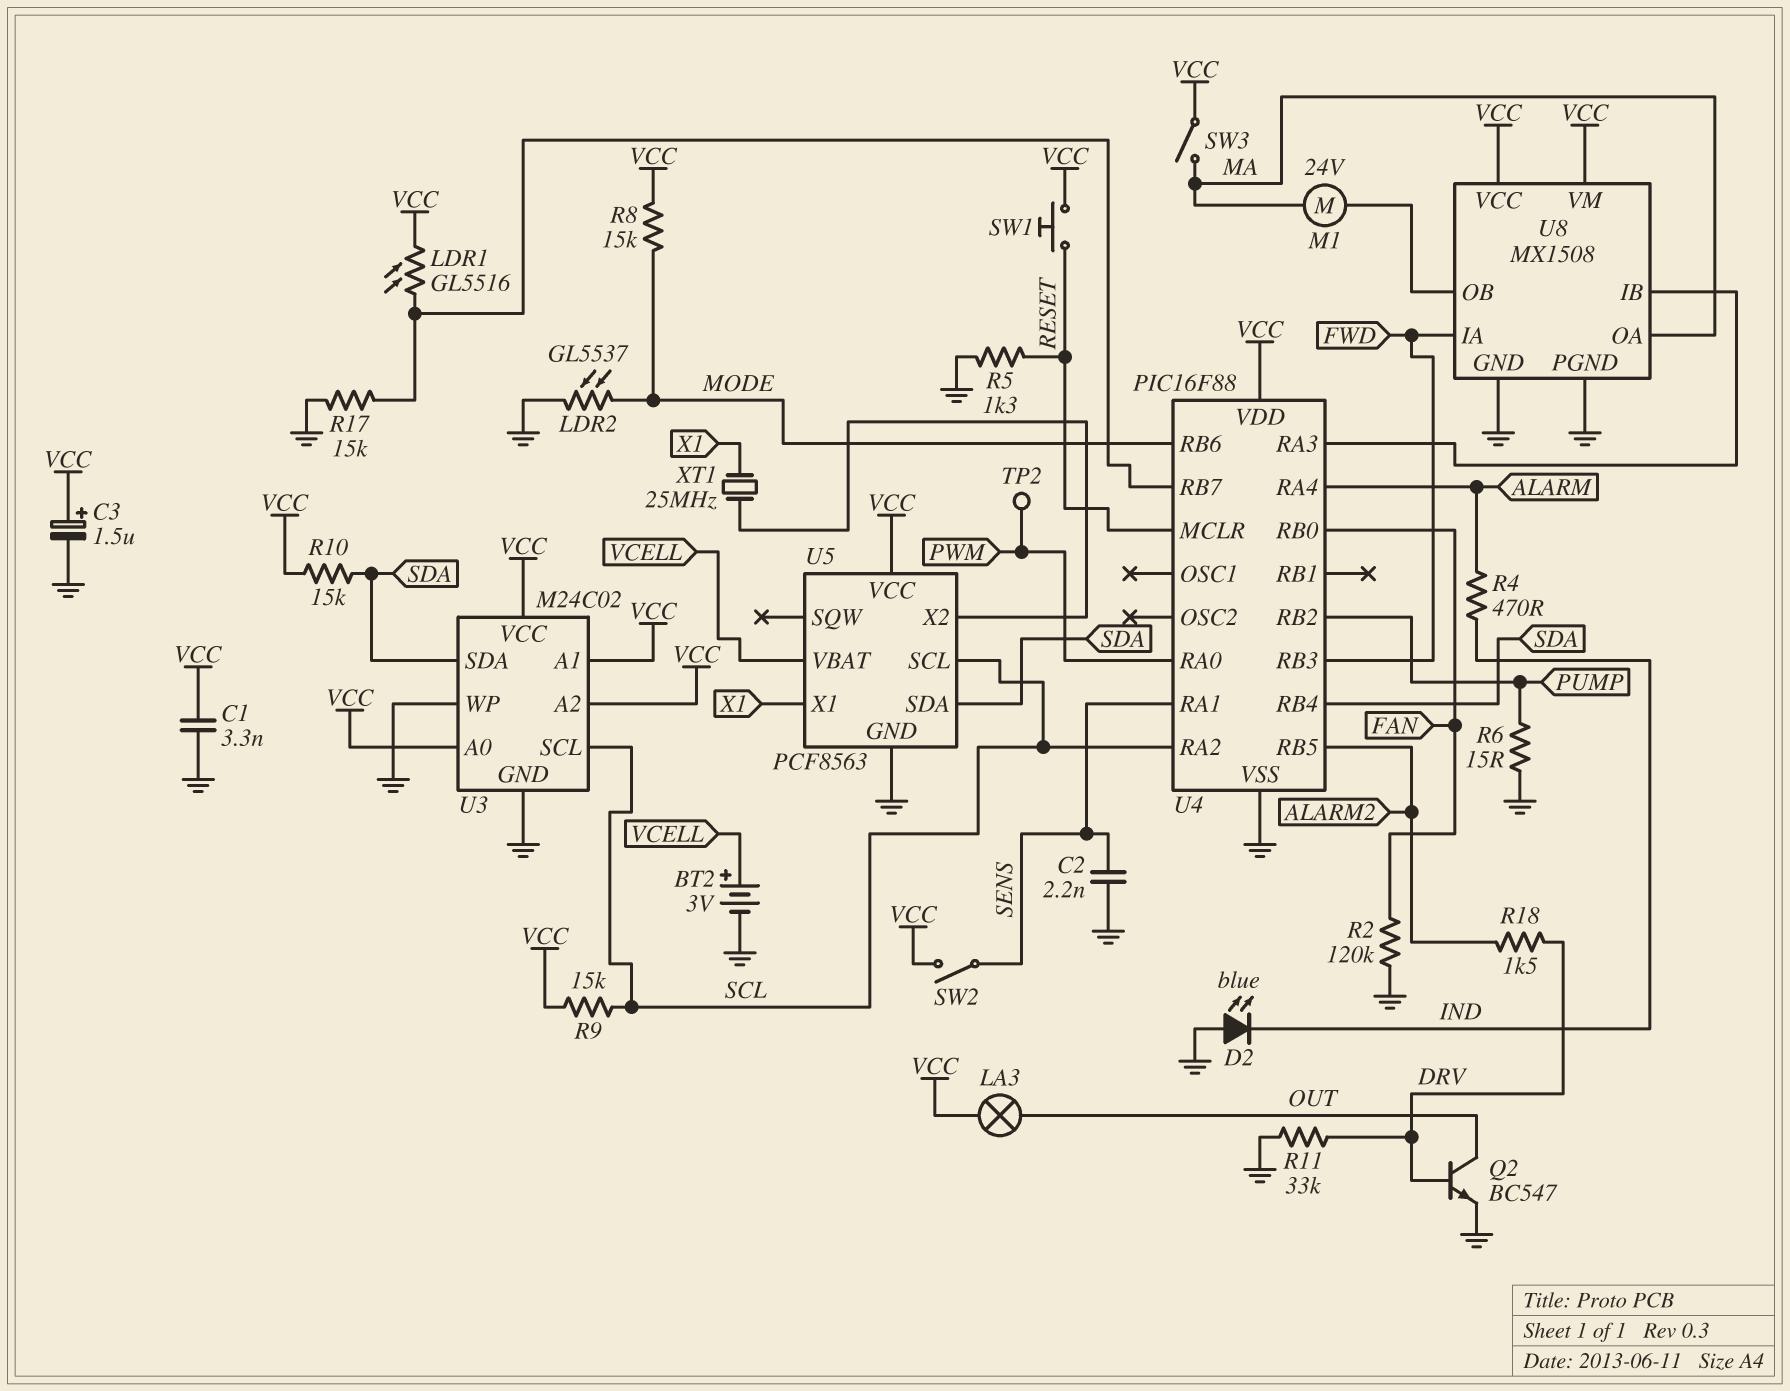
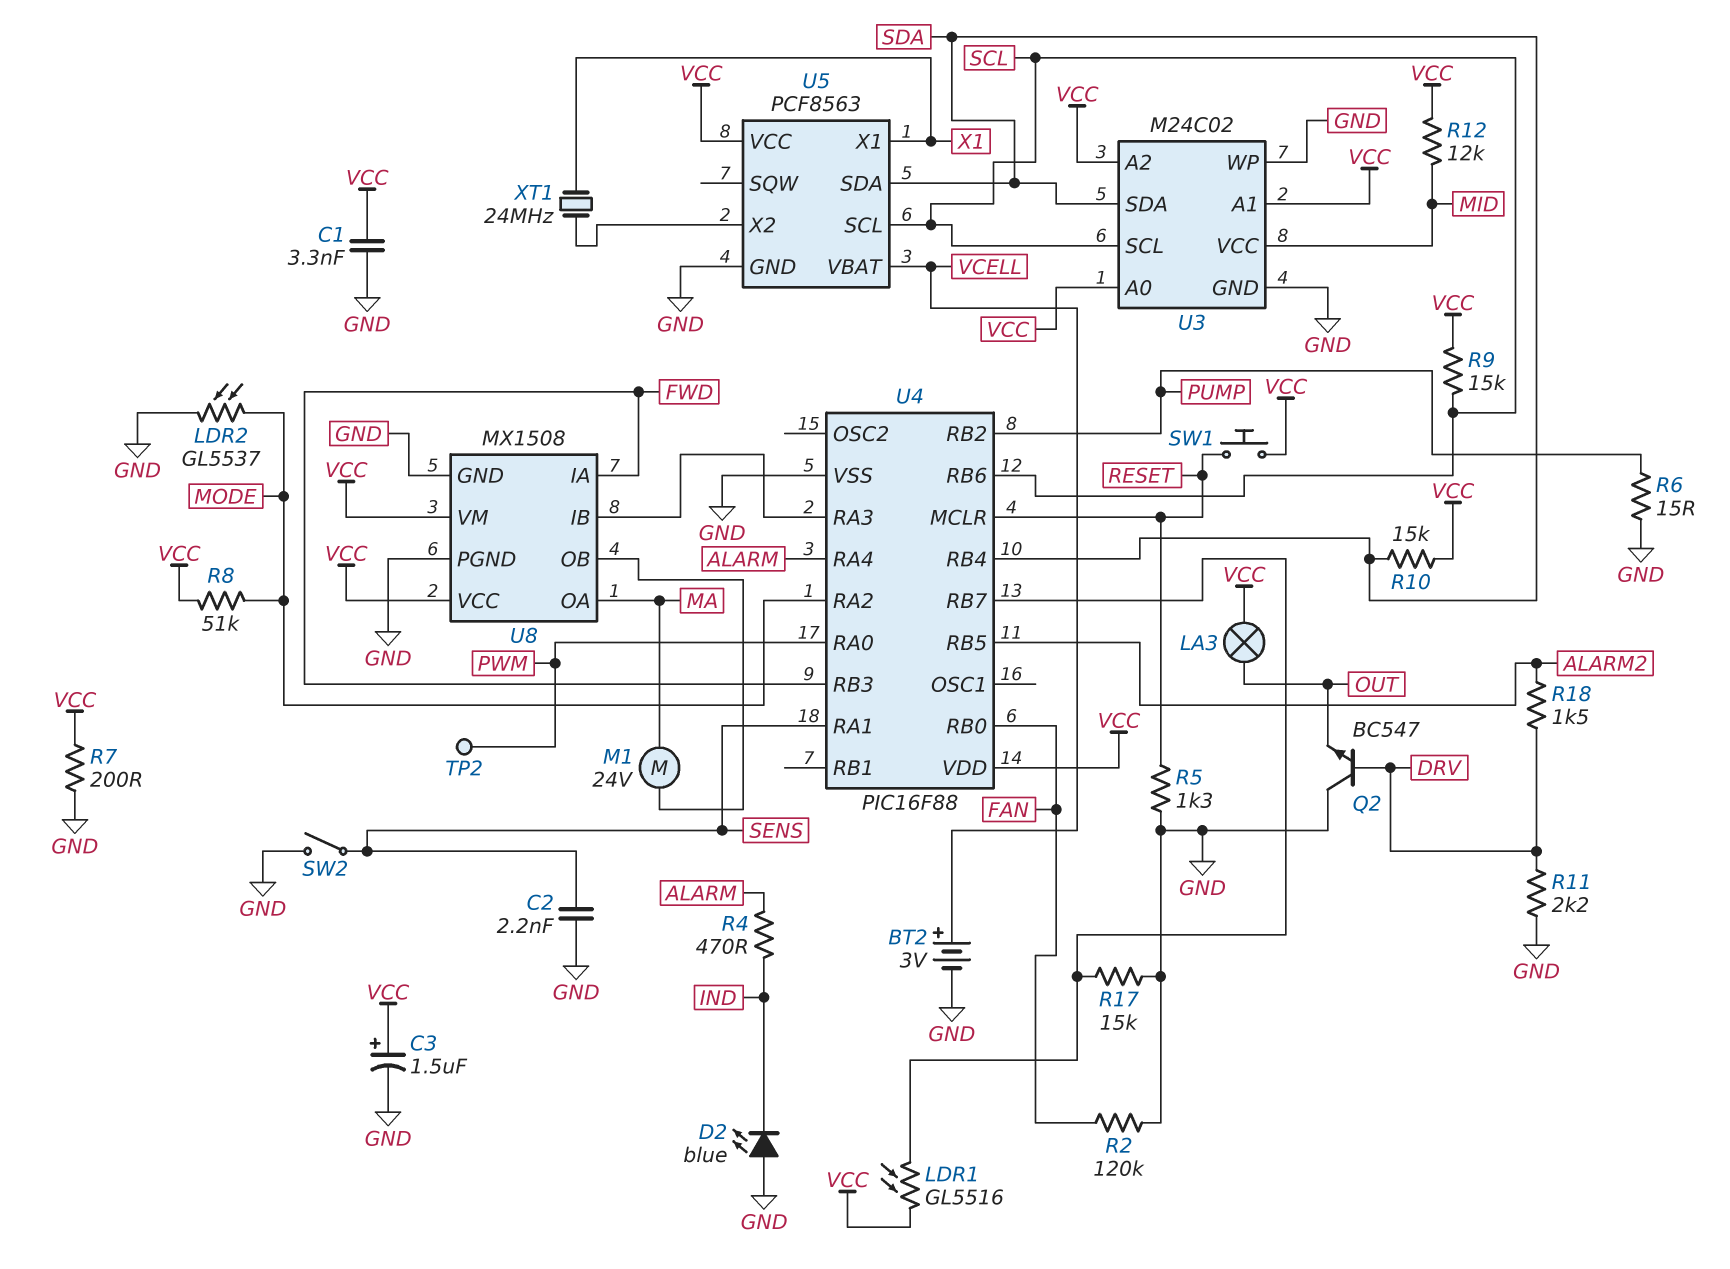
Q2: NPN BC547 (B DRV, C OUT, E GND) -> NPN BC547 (B DRV, C GND, E OUT)
R7: none -> 200 (GND, VCC)
R8: 15k (MODE, VCC) -> 51k (MODE, VCC)
R11: 33k (DRV, GND) -> 2.2k (DRV, GND)
R12: none -> 12k (MID, VCC)
SW2: switch (SENS, VCC) -> switch (GND, SENS)
SW3: switch (MA, VCC) -> none
U3 pin VCC: VCC -> MID
U4 pin RA2: SCL -> MODE
U4 pin RB6: MODE -> SCL
XT1: 25MHz (U5/X2, X1) -> 24MHz (U5/X2, X1)

